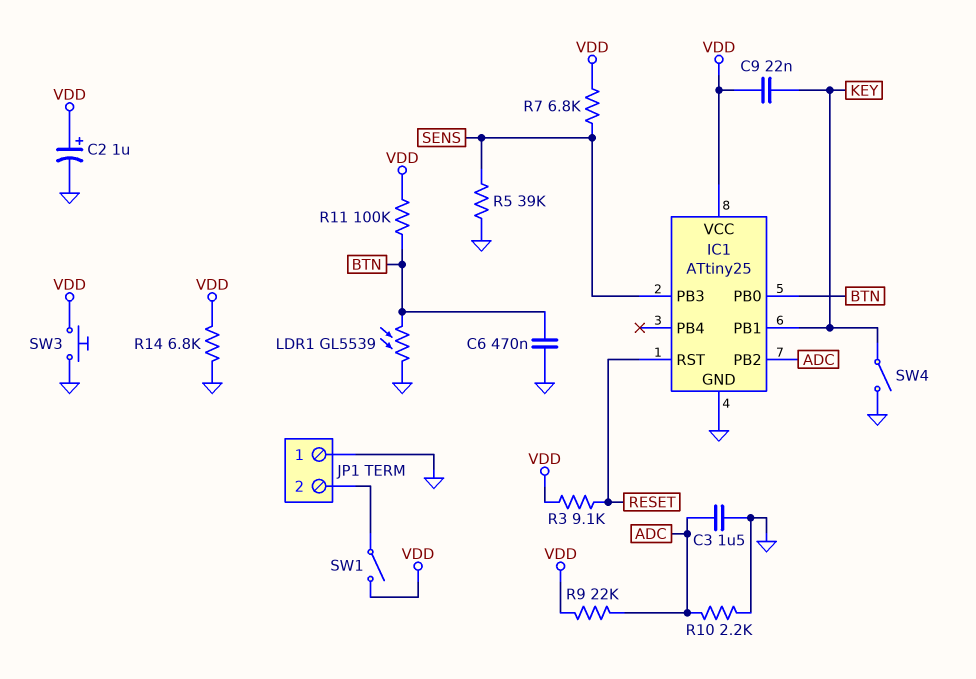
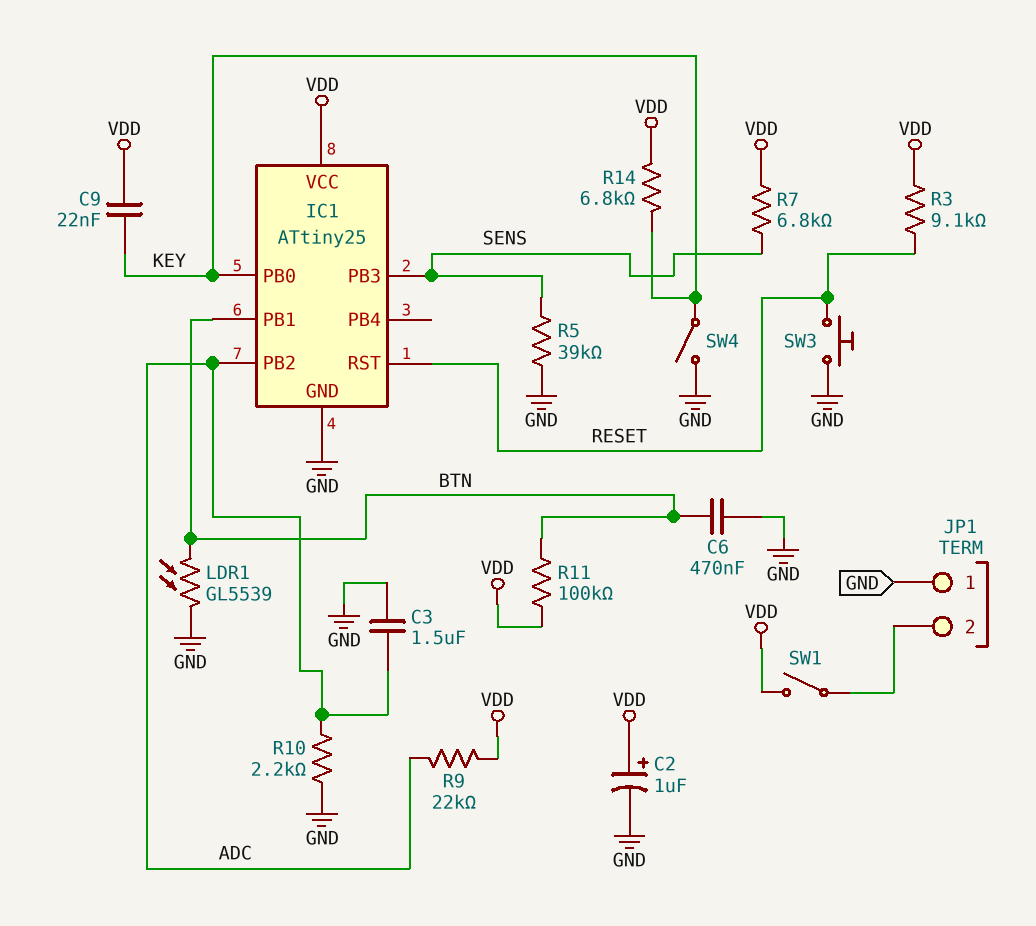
IC1 pin PB0: BTN -> KEY
IC1 pin PB1: KEY -> BTN
R14: 6.8k (GND, VDD) -> 6.8k (KEY, VDD)
SW3: button (GND, VDD) -> button (GND, RESET)

